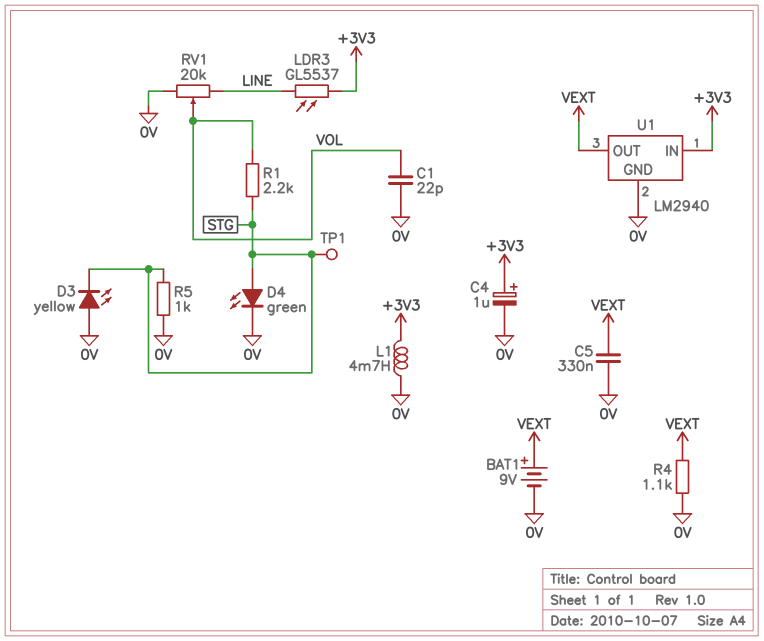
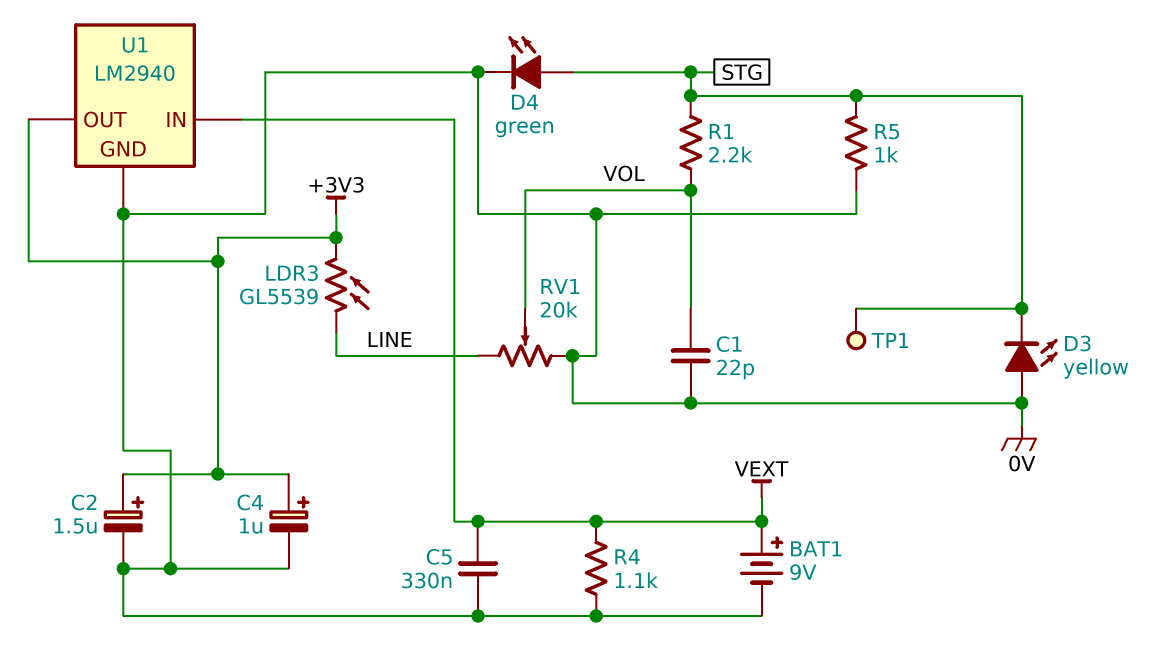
C2: none -> 1.5uF (plus +3V3, minus 0V)
L1: 4.7mH (+3V3, 0V) -> none
LDR3: GL5537 (+3V3, LINE) -> GL5539 (+3V3, LINE)
U1 pin IN: +3V3 -> VEXT
U1 pin OUT: VEXT -> +3V3

